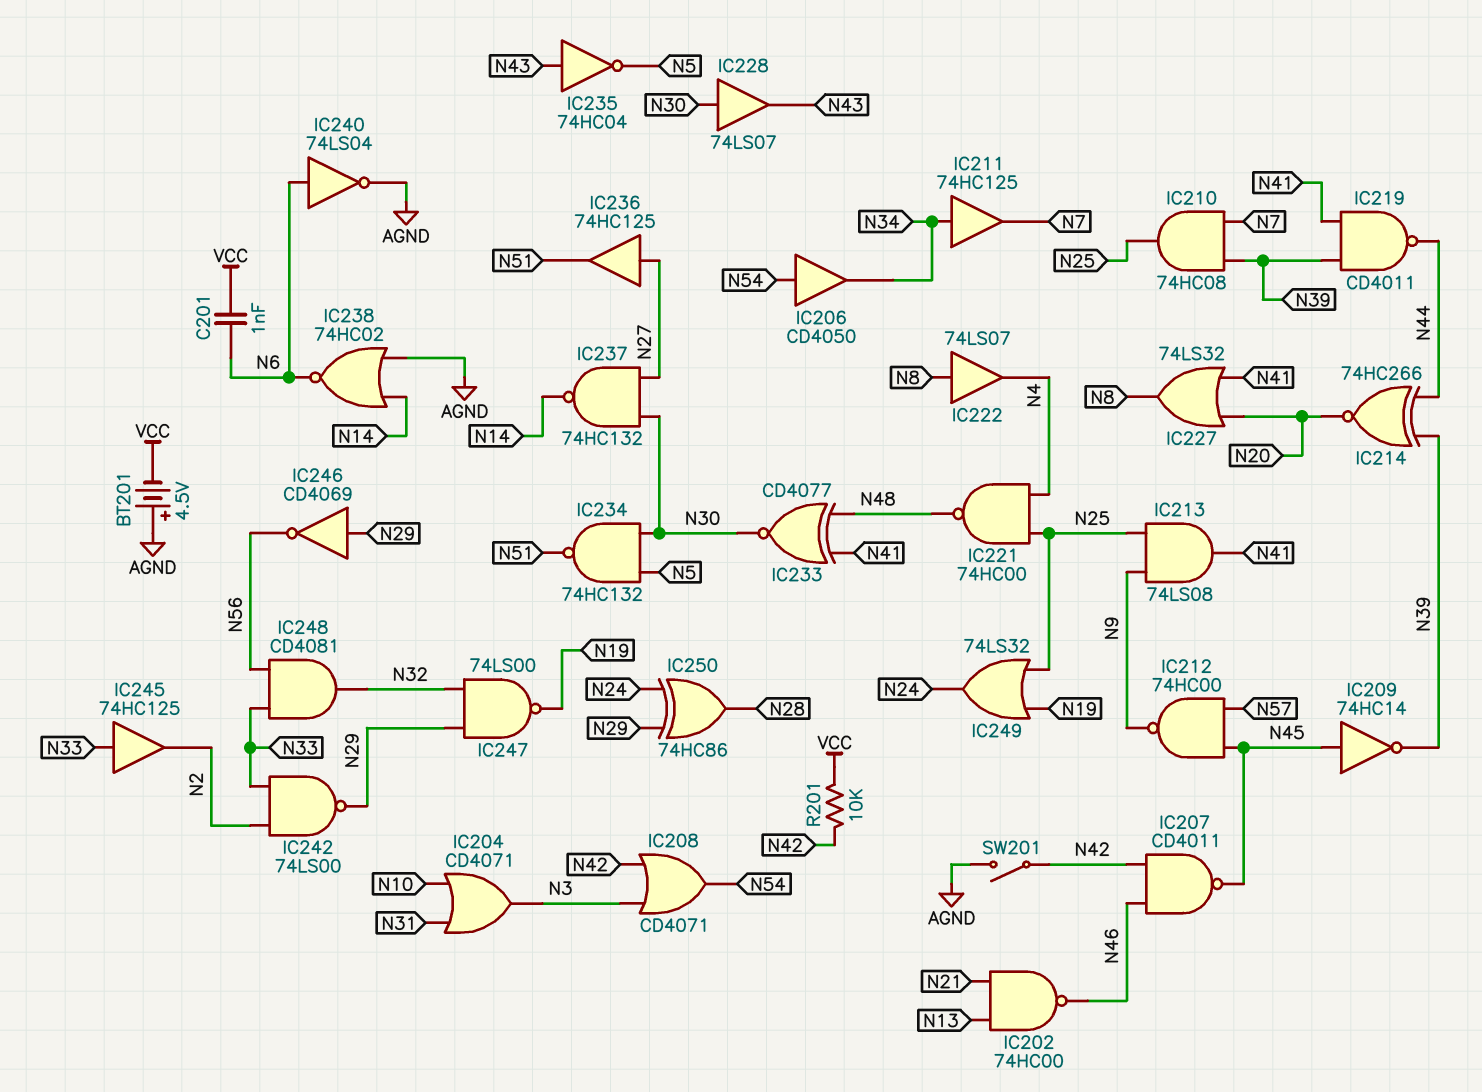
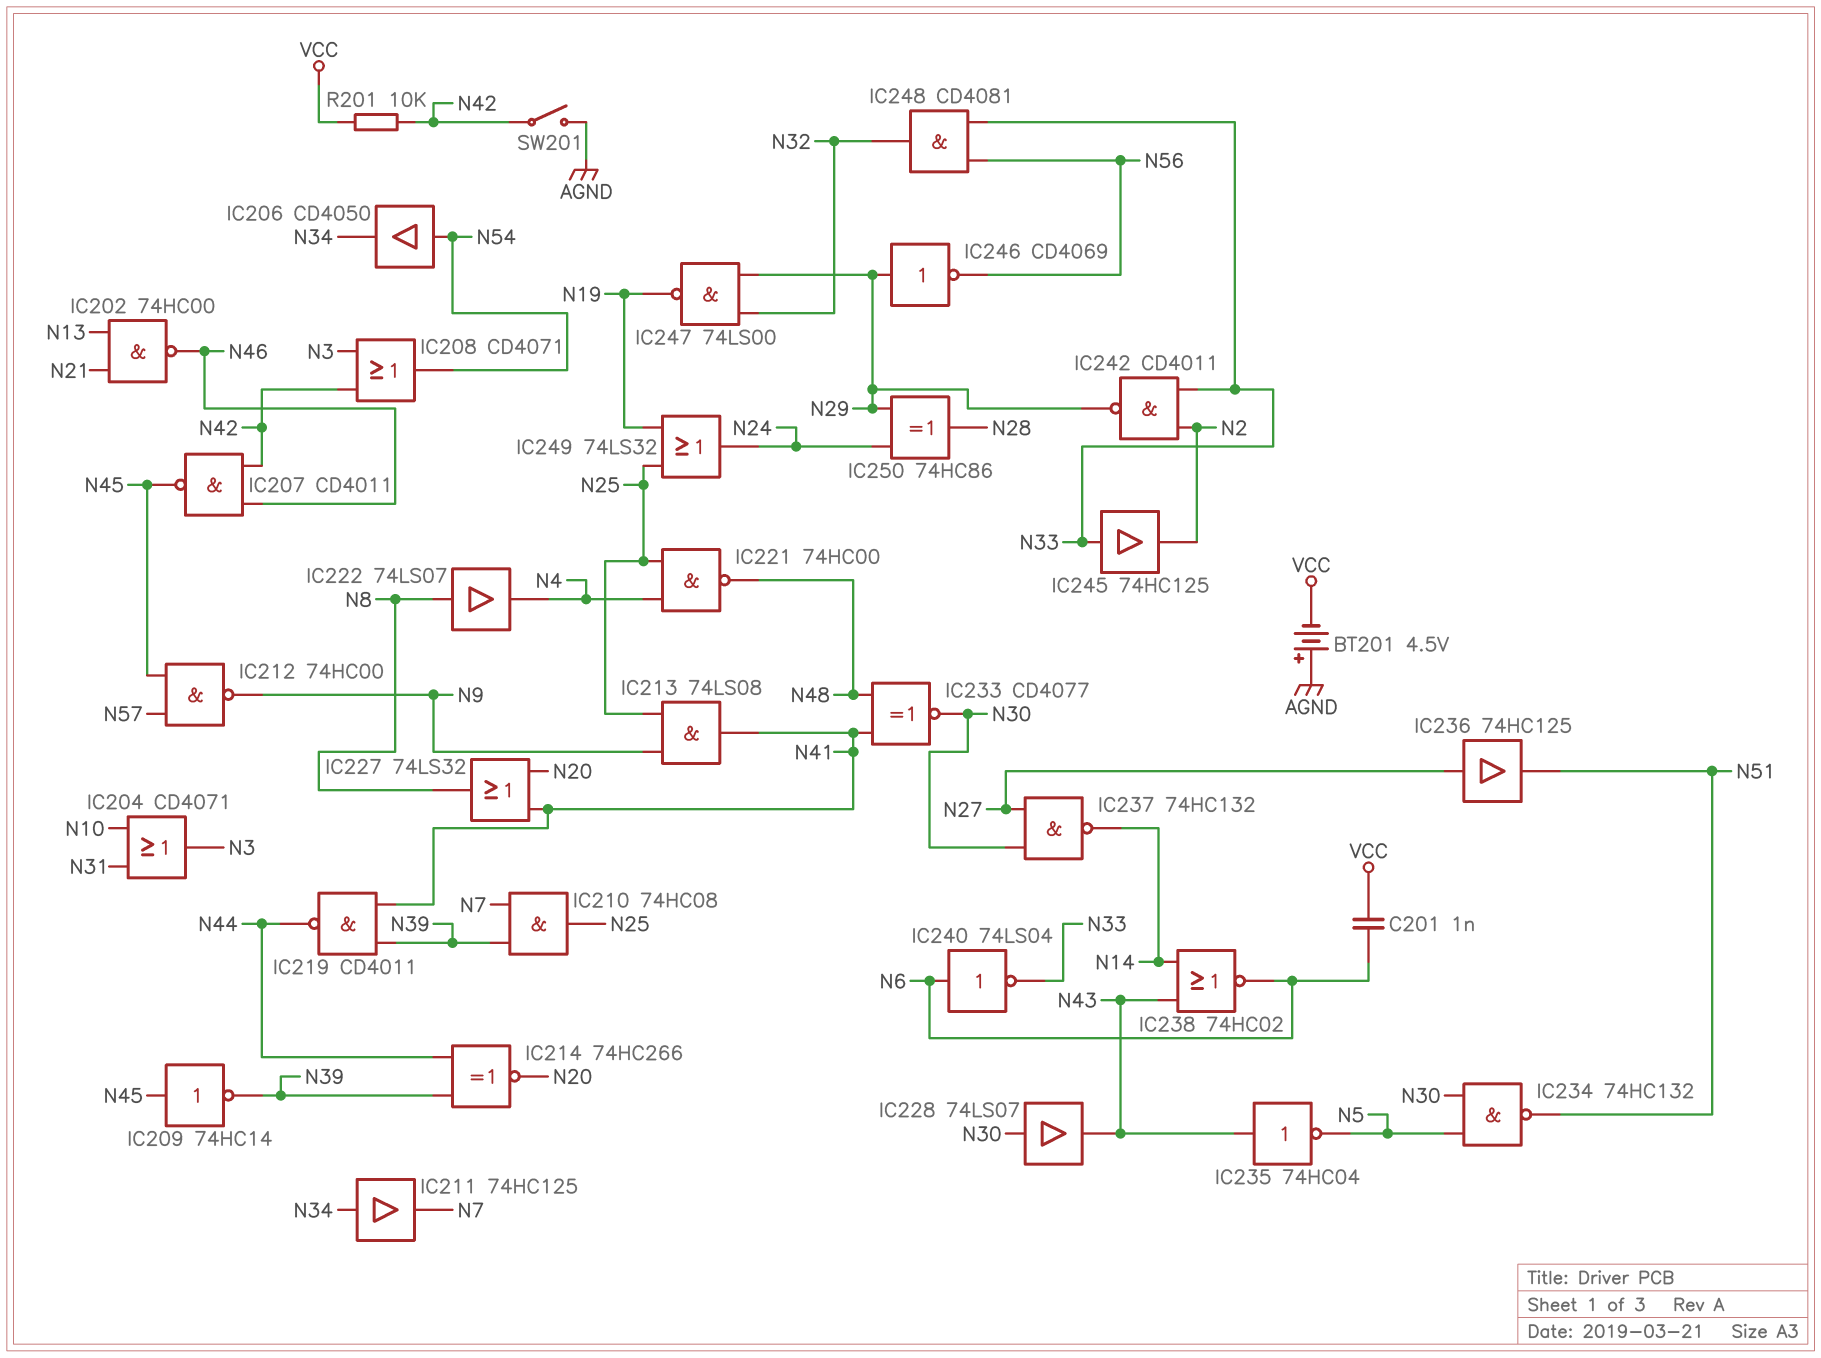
IC238: NOR 74HC02 (in AGND, in N14, out N6) -> NOR 74HC02 (in N14, in N43, out N6)
IC240: NOT 74LS04 (in N6, out AGND) -> NOT 74LS04 (in N6, out N33)
IC242: NAND 74LS00 (in N2, in N33, out N29) -> NAND CD4011 (in N2, in N33, out N29)

